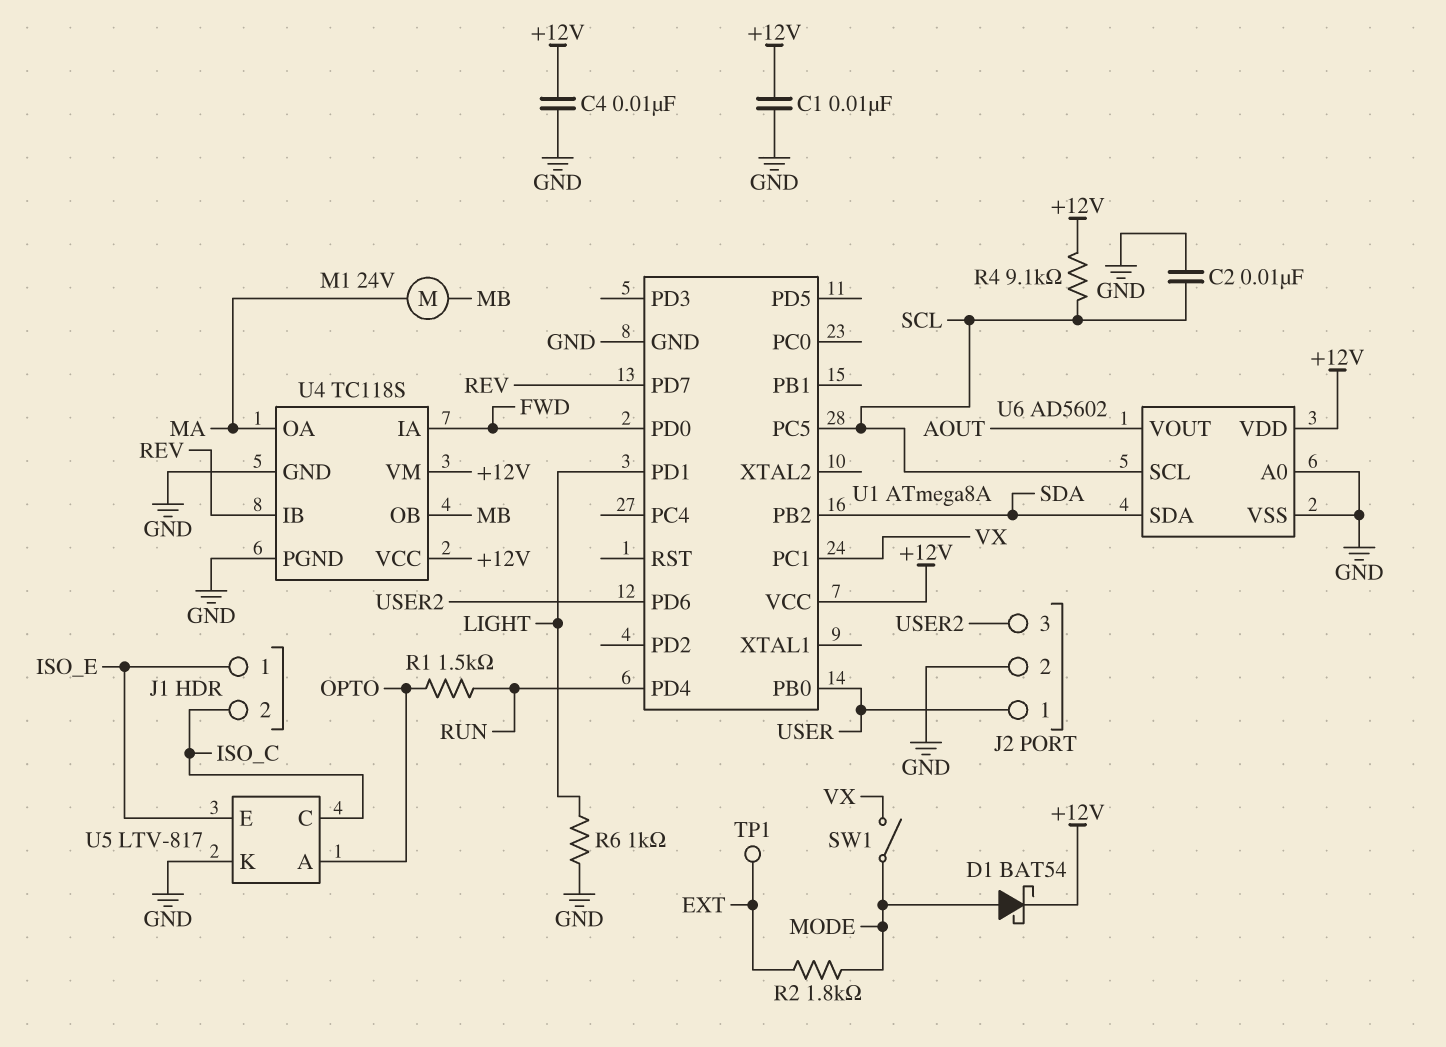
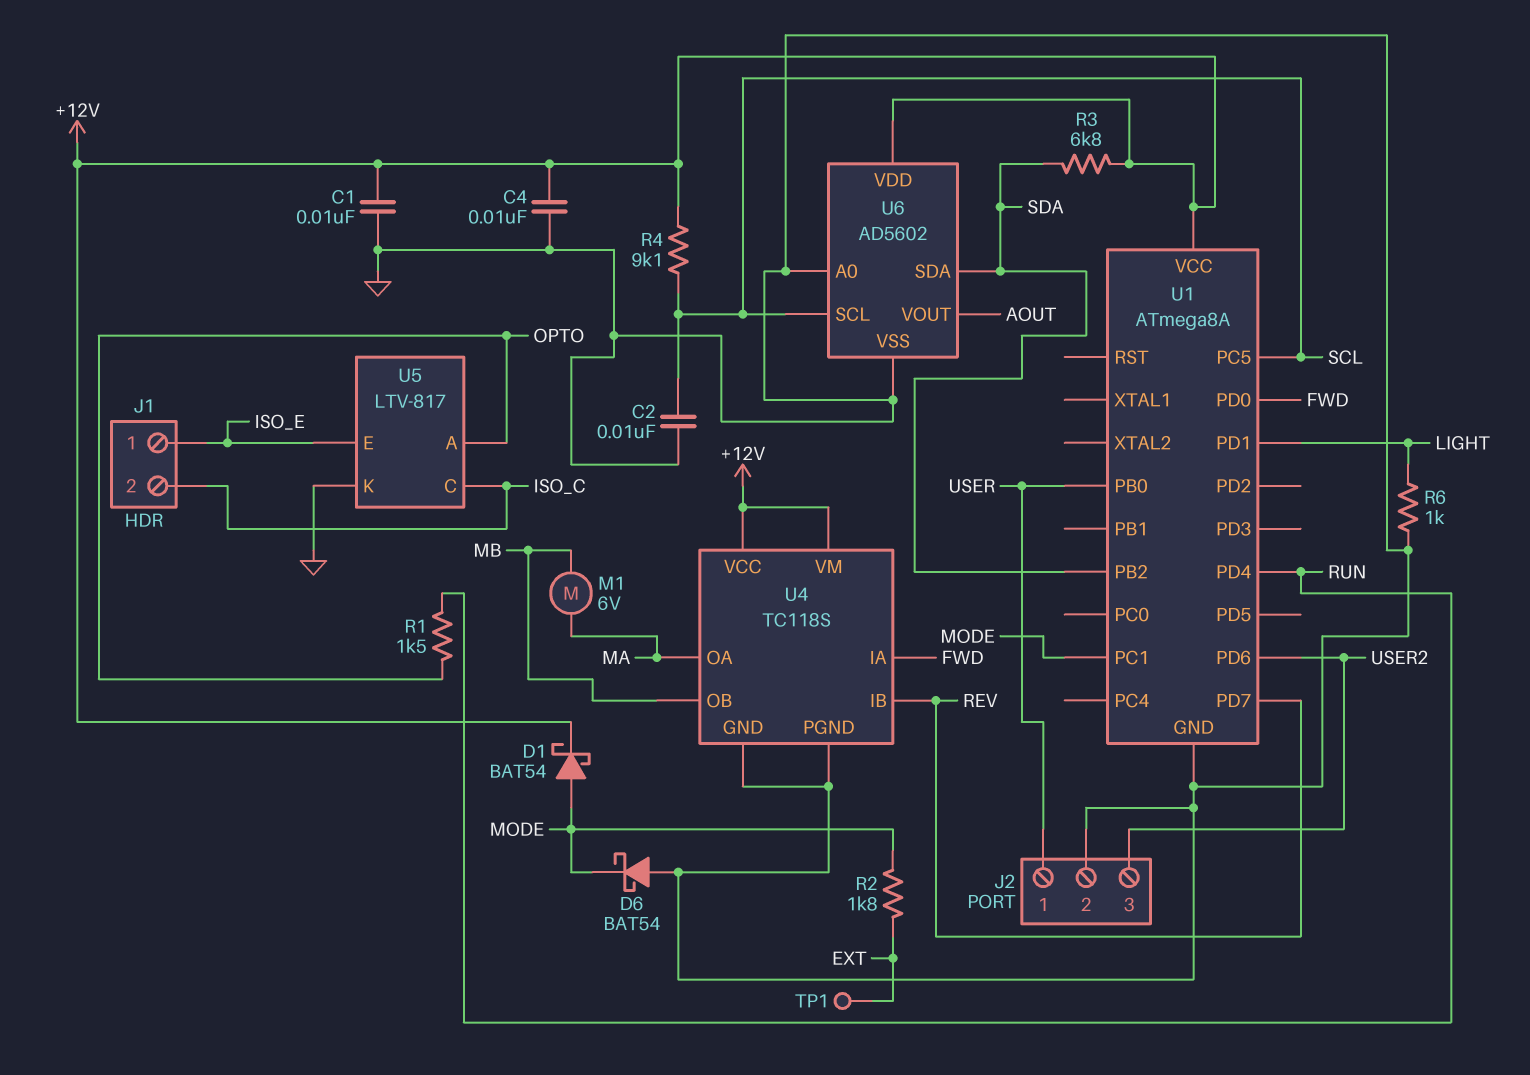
D6: none -> schottky BAT54 (A GND, K MODE)
M1: motor 24V (MA, MB) -> motor 6V (MA, MB)
R3: none -> 6.8k (+12V, SDA)
SW1: switch (MODE, VX) -> none
U1 pin PC1: VX -> MODE

